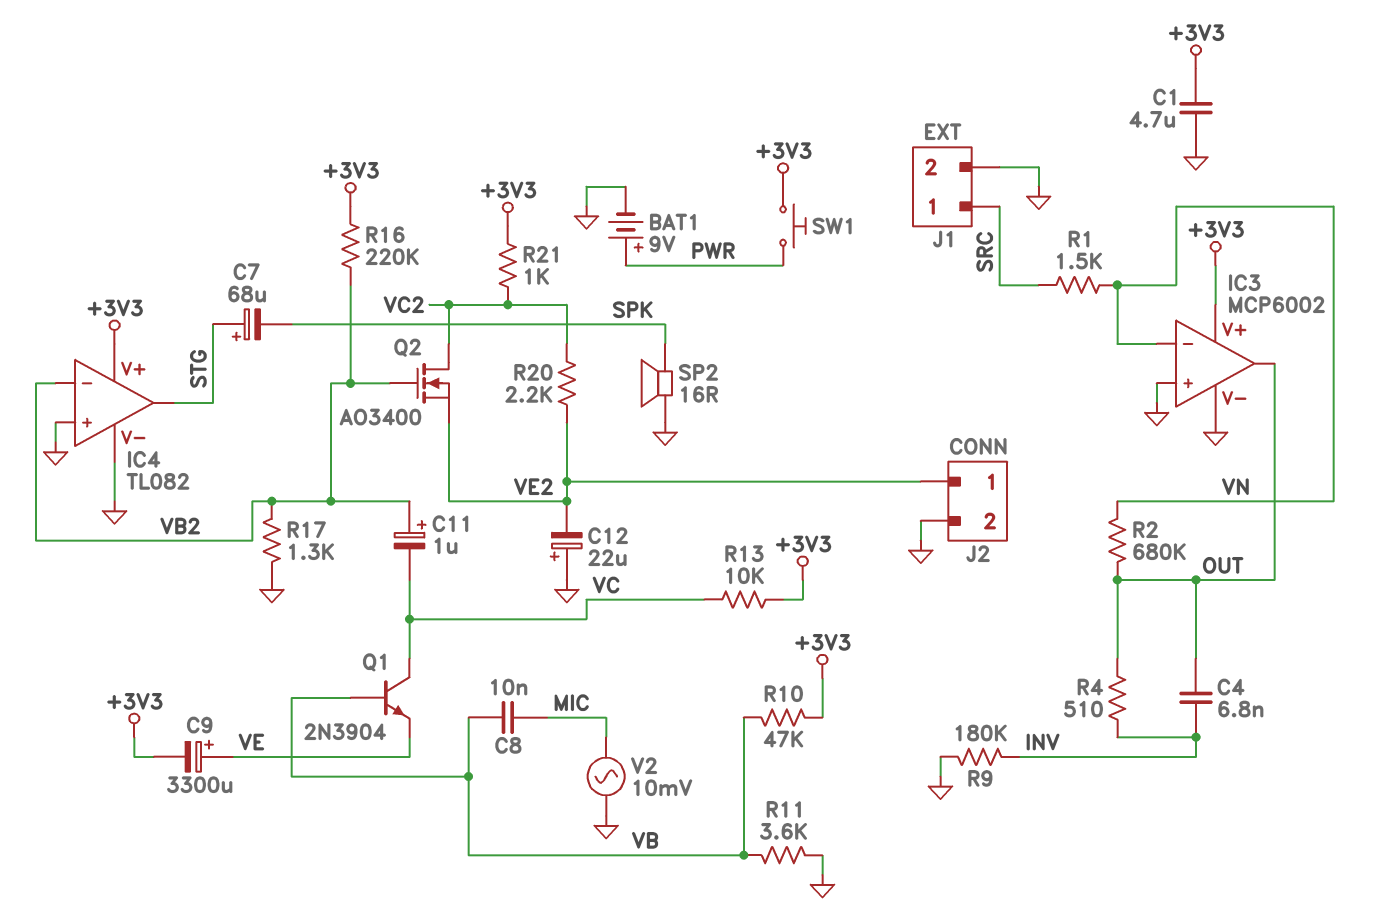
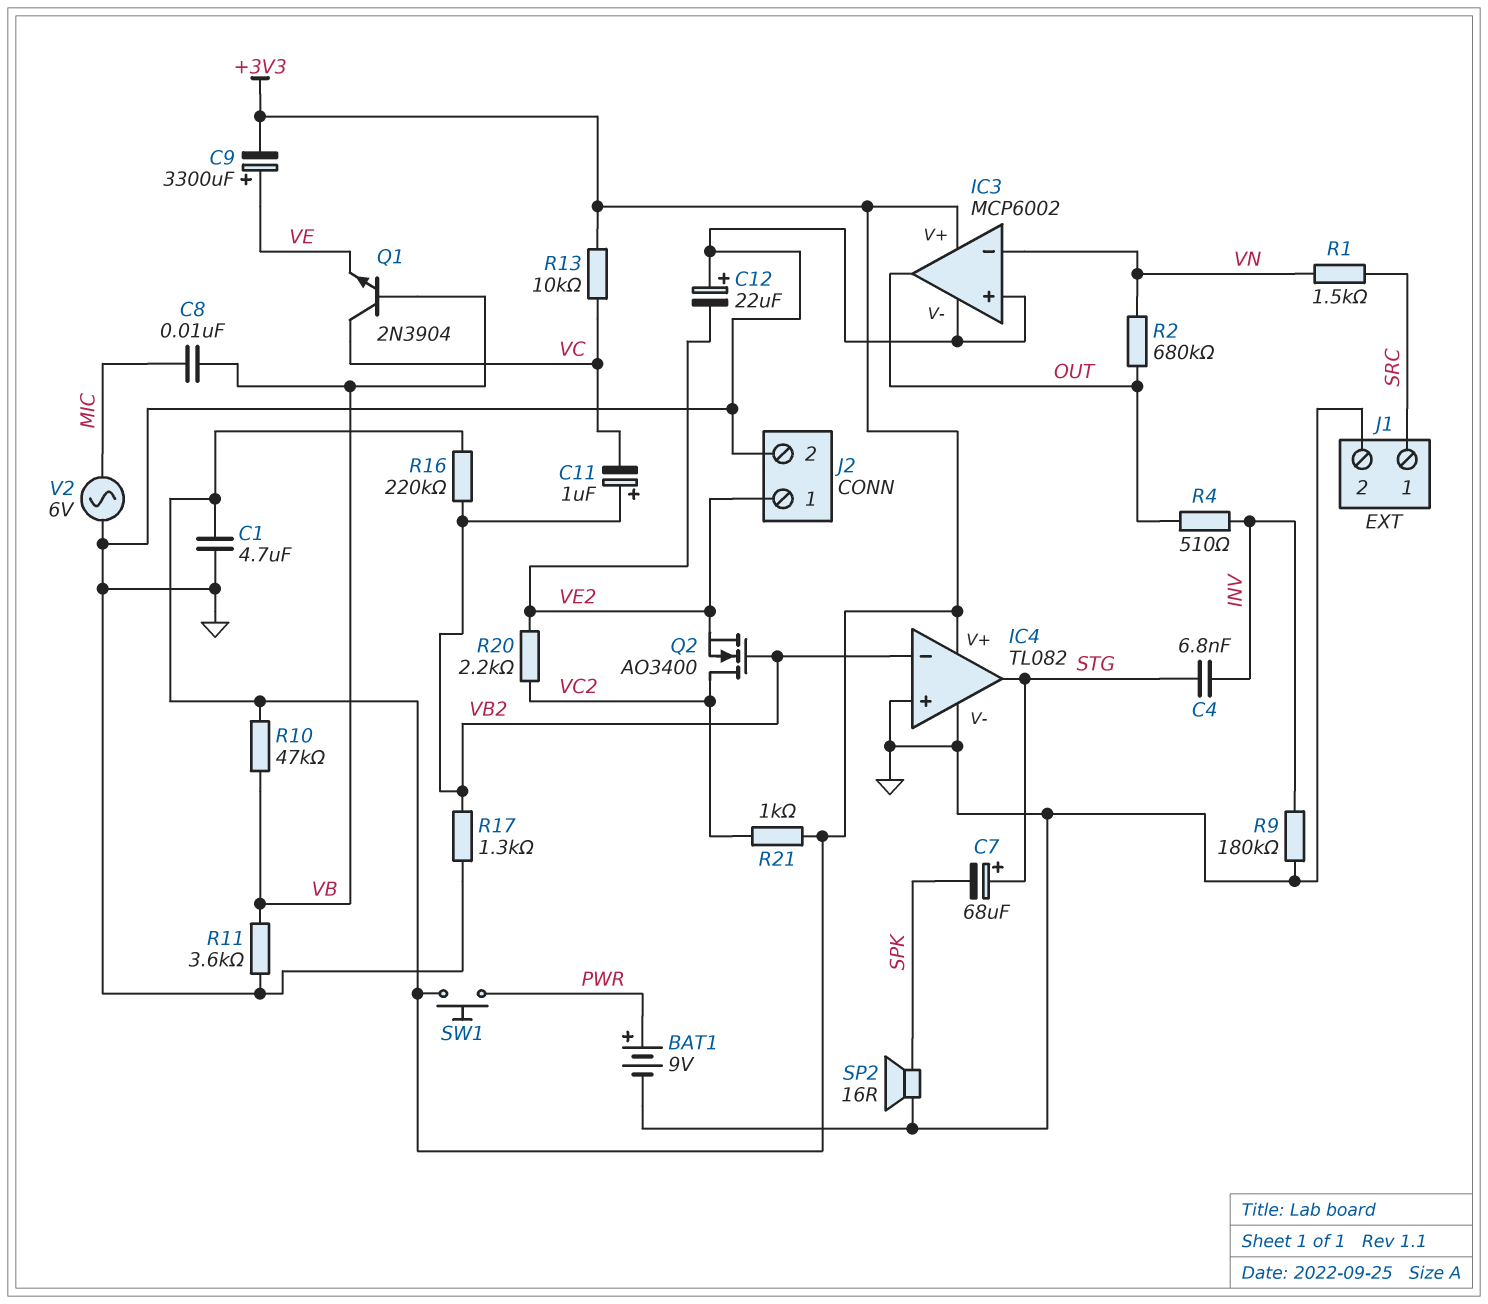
C4: 6.8nF (INV, OUT) -> 6.8nF (INV, STG)
V2: AC 10mV (GND, MIC) -> AC 6V (GND, MIC)

